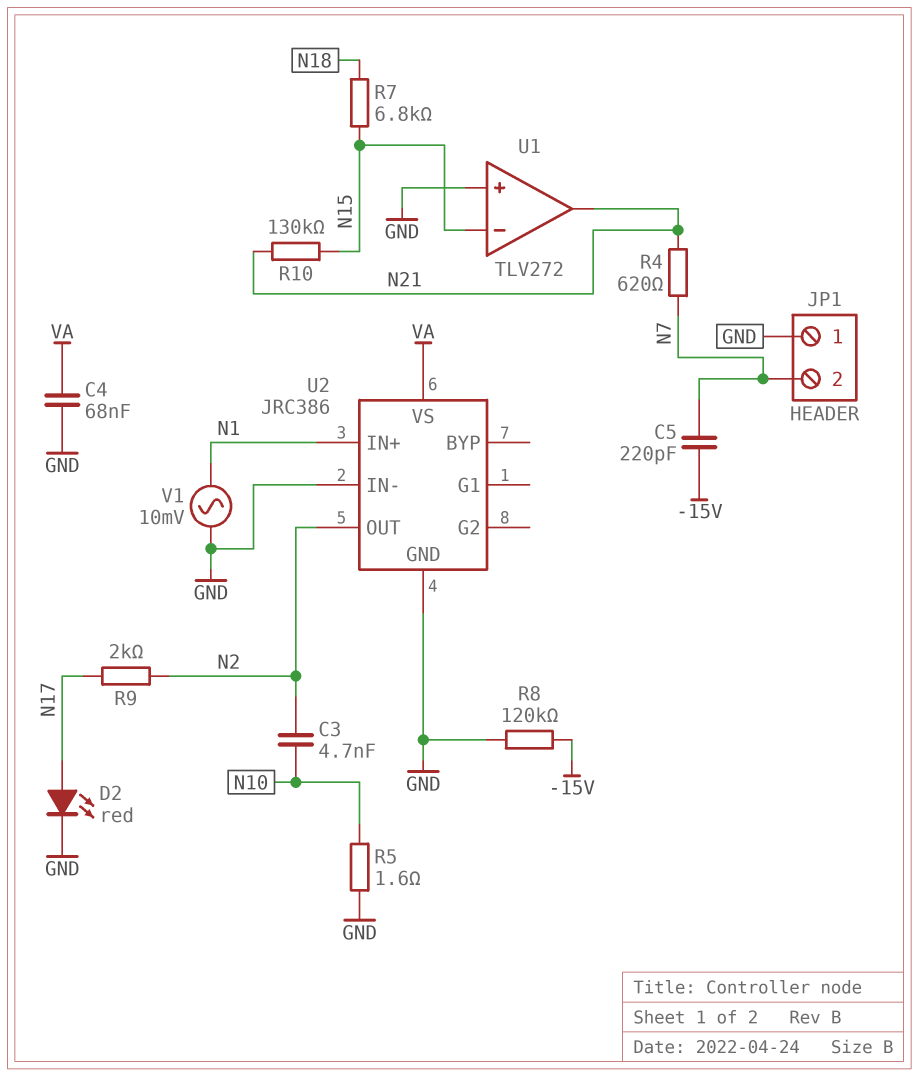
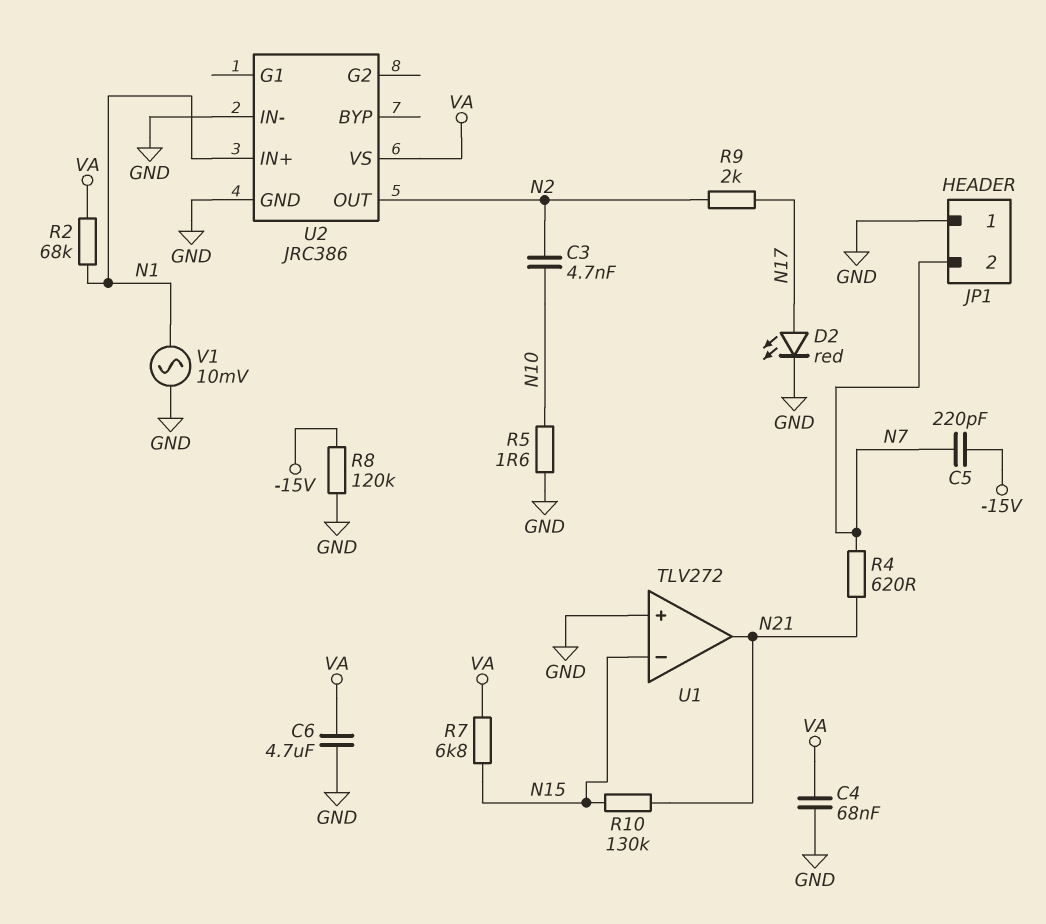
C6: none -> 4.7uF (GND, VA)
R2: none -> 68k (N1, VA)
R7: 6.8k (N15, N18) -> 6.8k (N15, VA)

